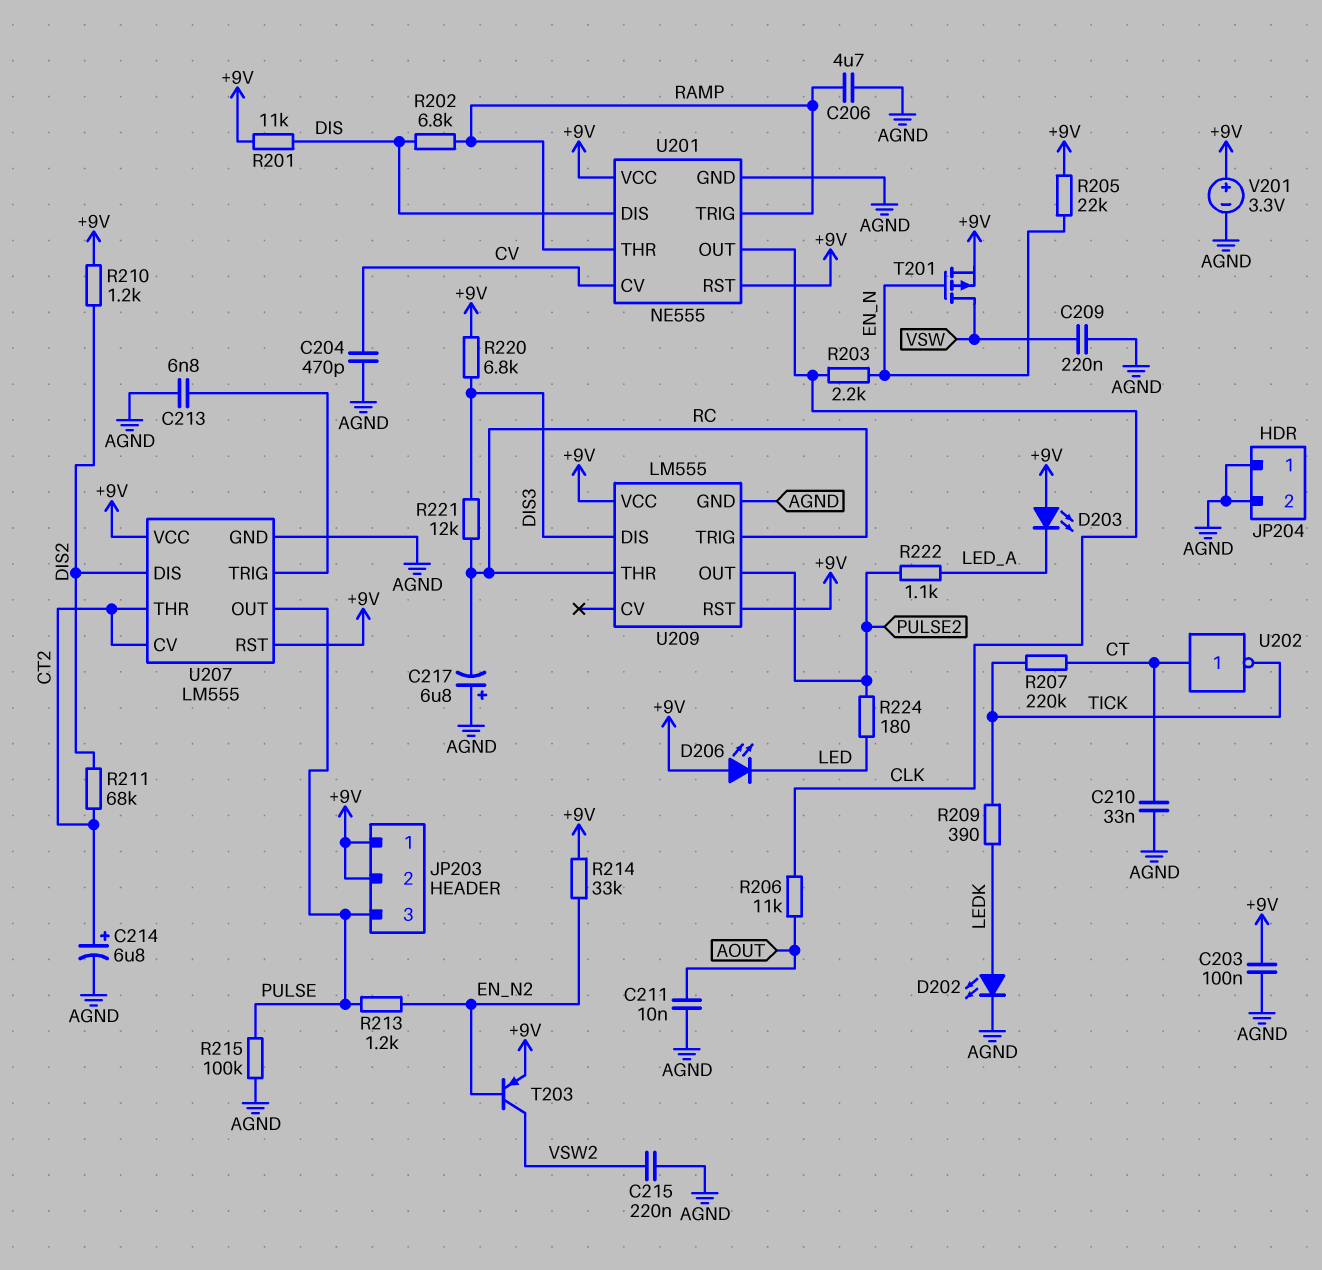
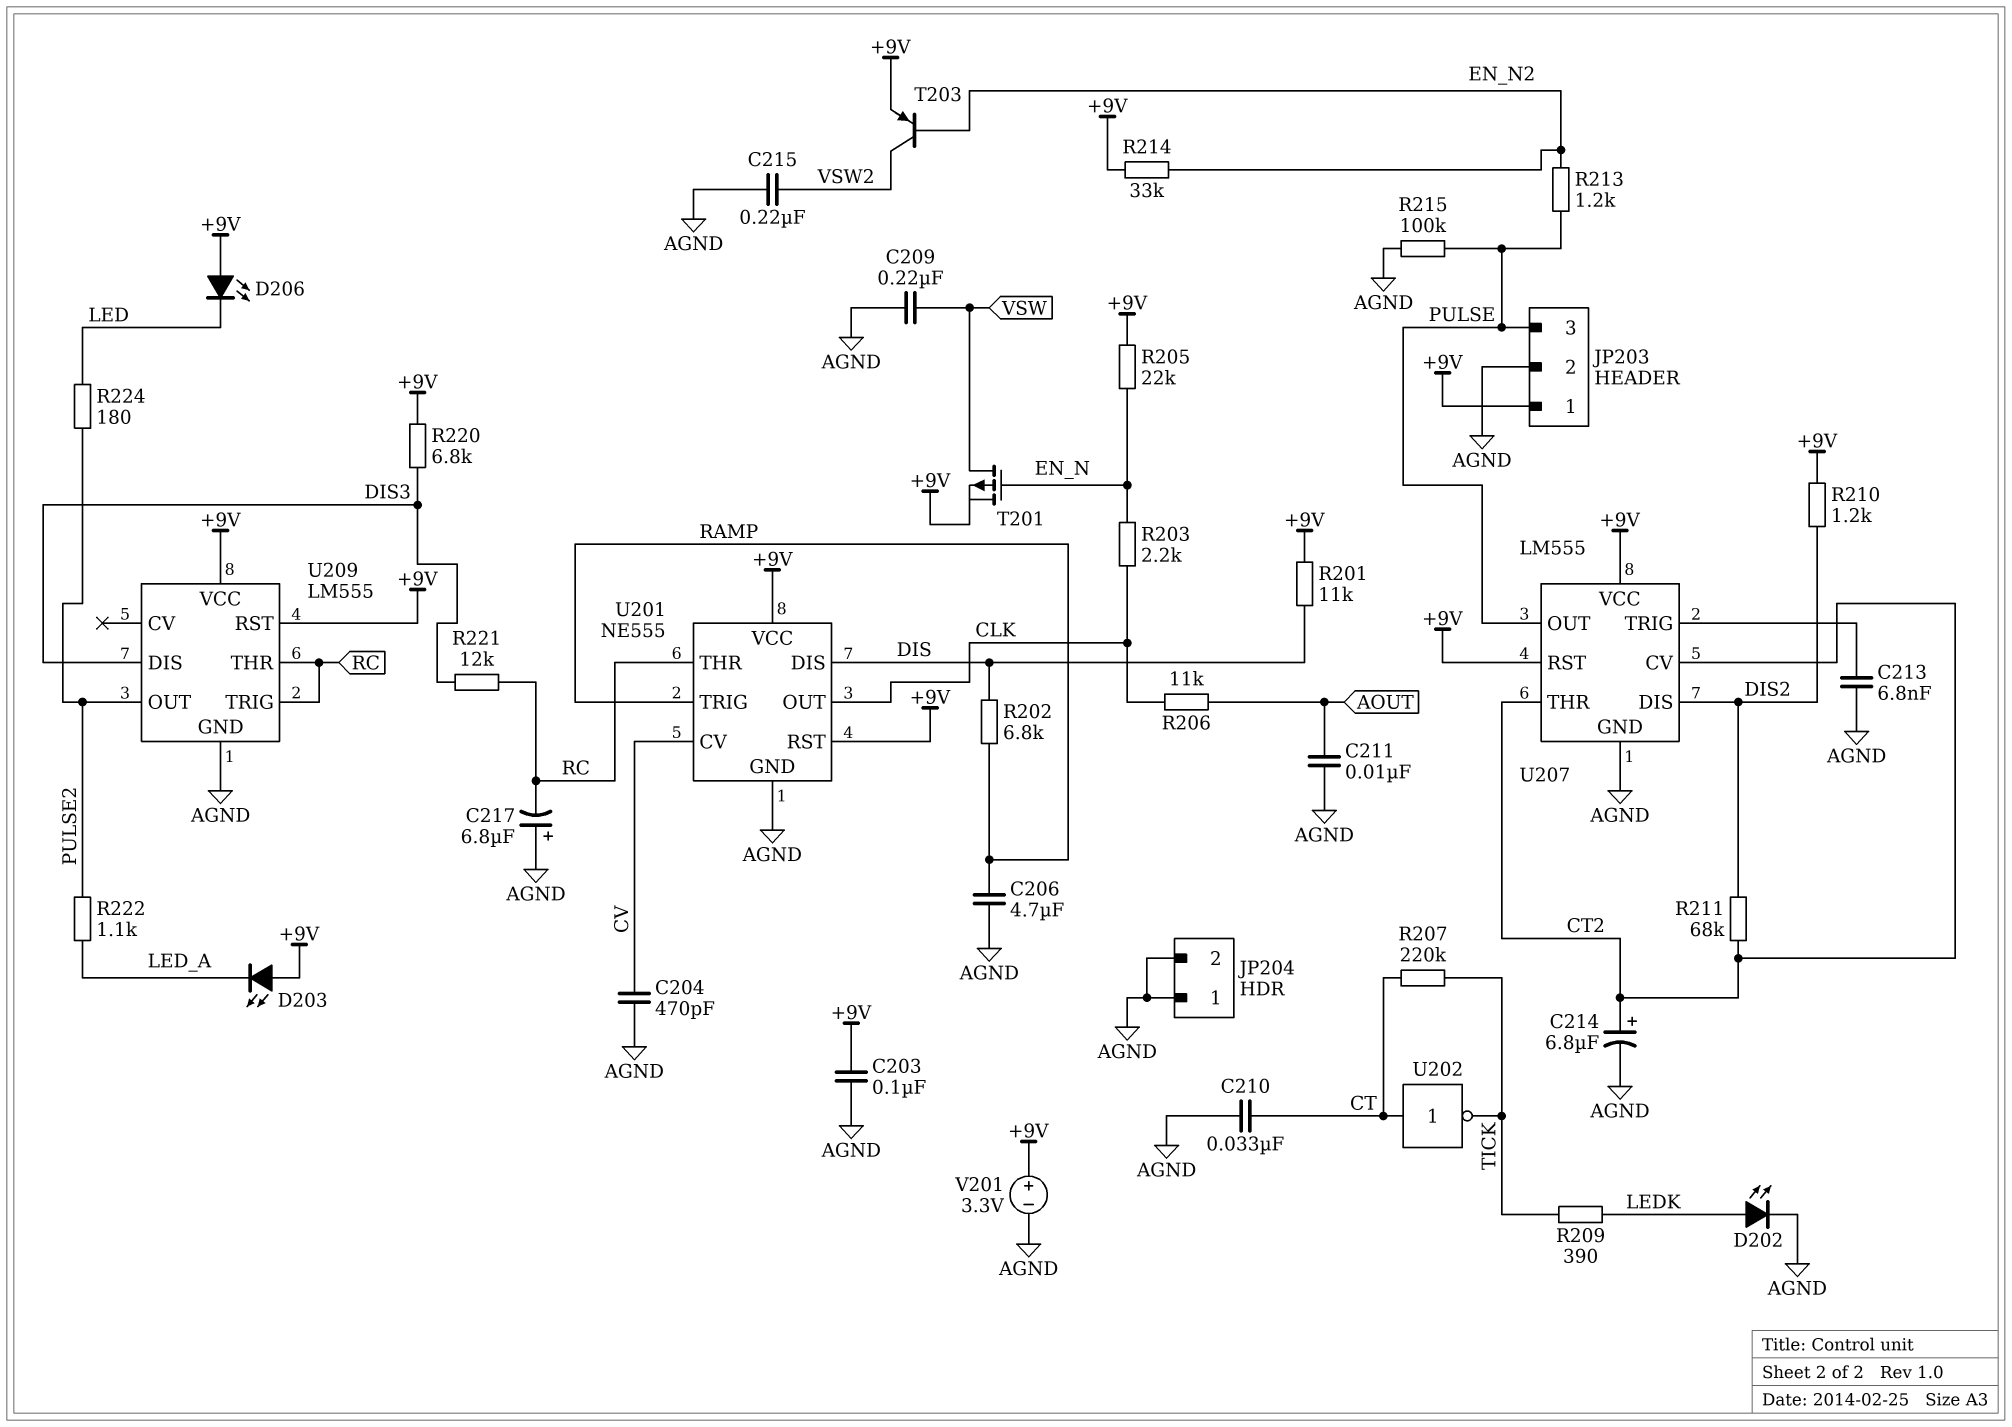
JP203 pin 2: +9V -> AGND
U201 pin THR: RAMP -> RC

